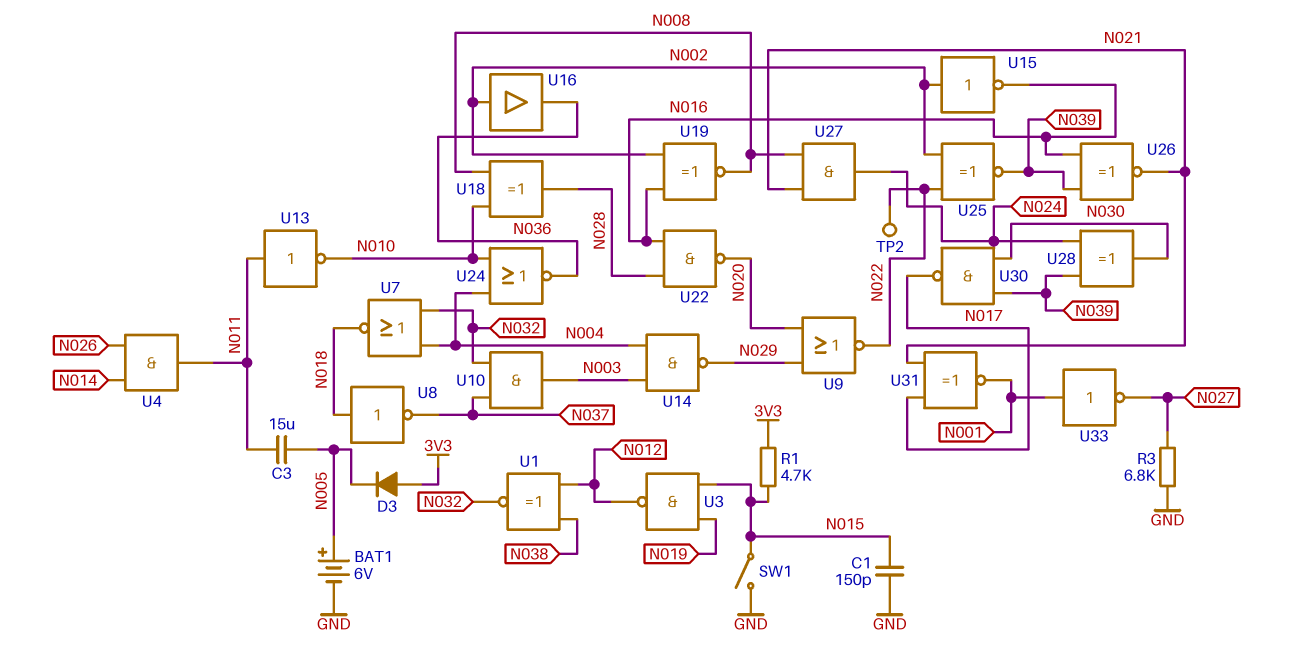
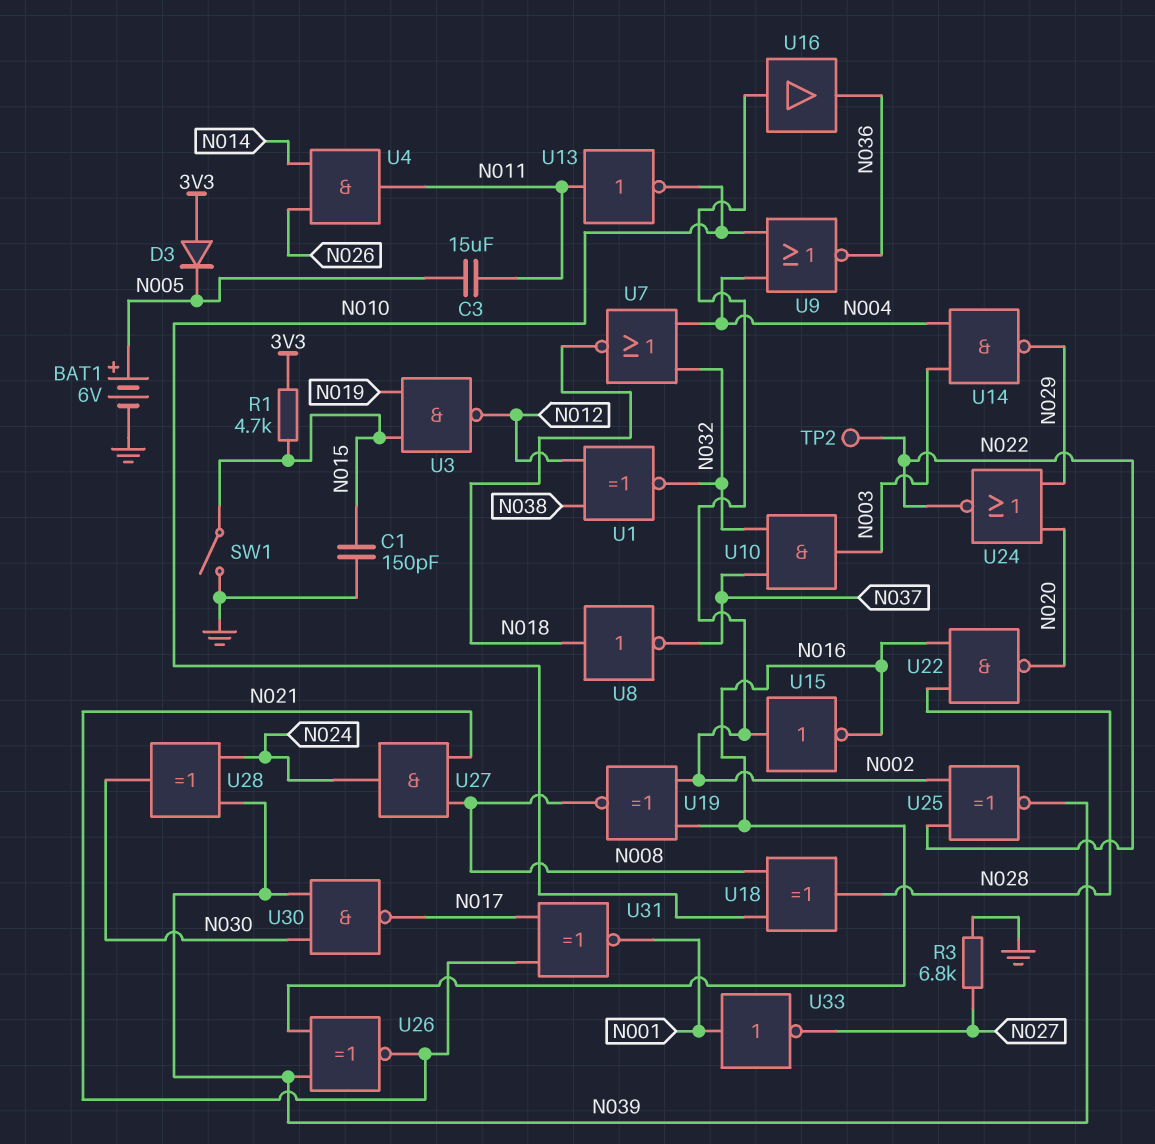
U9: NOR (in N020, in N029, out N022) -> NOR (in N004, in N010, out N036)
U24: NOR (in N004, in N010, out N036) -> NOR (in N020, in N029, out N022)

